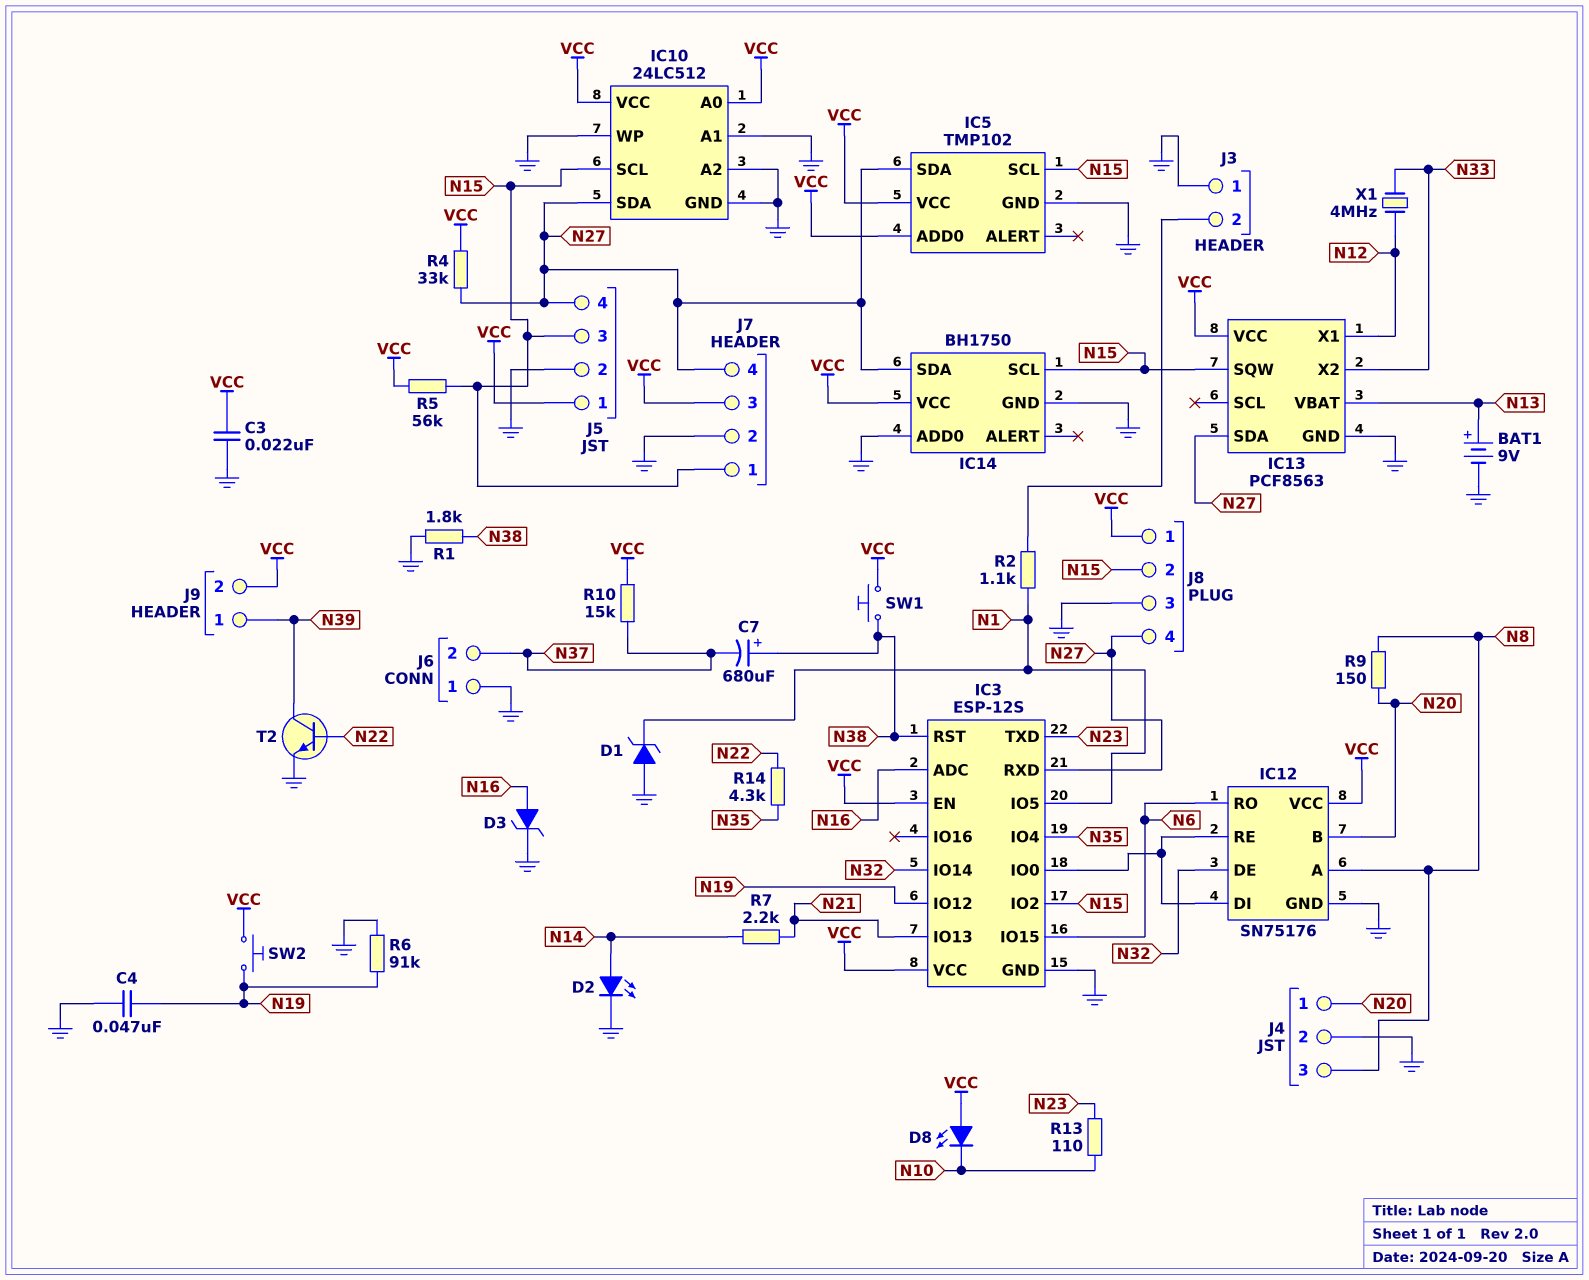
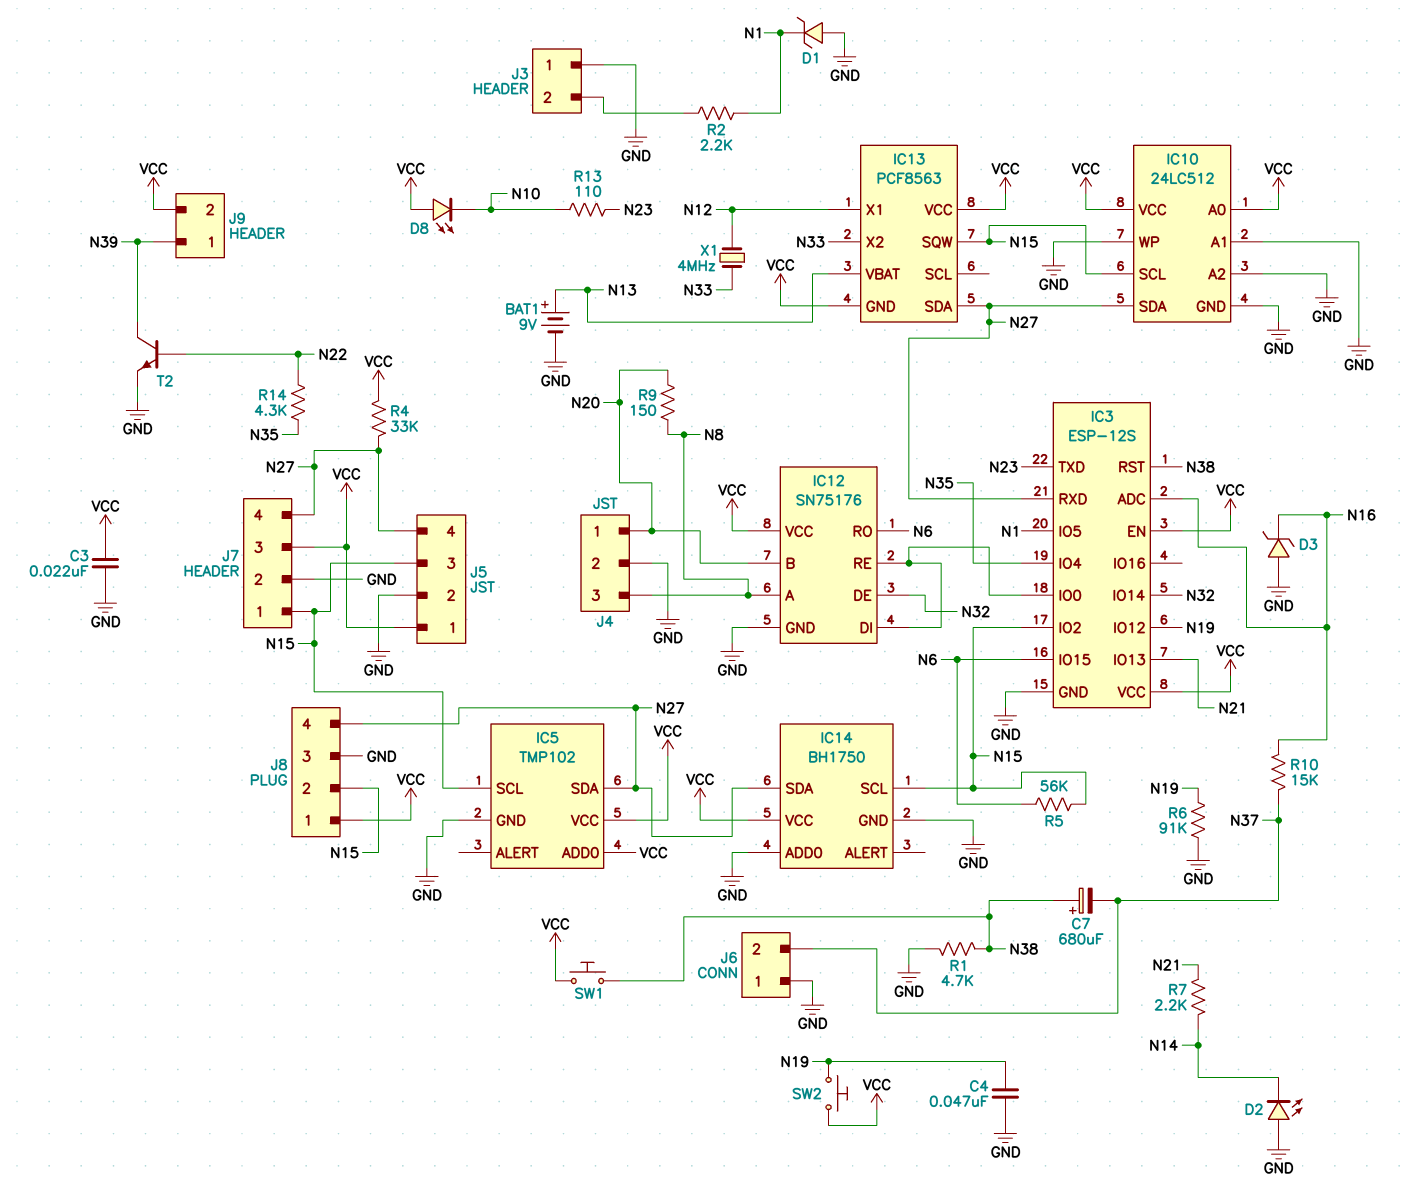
D2: LED (A N14, K GND) -> LED (A GND, K N14)
D3: zener (A N16, K GND) -> zener (A GND, K N16)
IC13 pin GND: GND -> VCC
R1: 1.8k (GND, N38) -> 4.7k (GND, N38)
R2: 1.1k (J3/2, N1) -> 2.2k (J3/2, N1)
R5: 56k (N15, VCC) -> 56k (N6, N15)
R10: 15k (N37, VCC) -> 15k (N16, N37)

